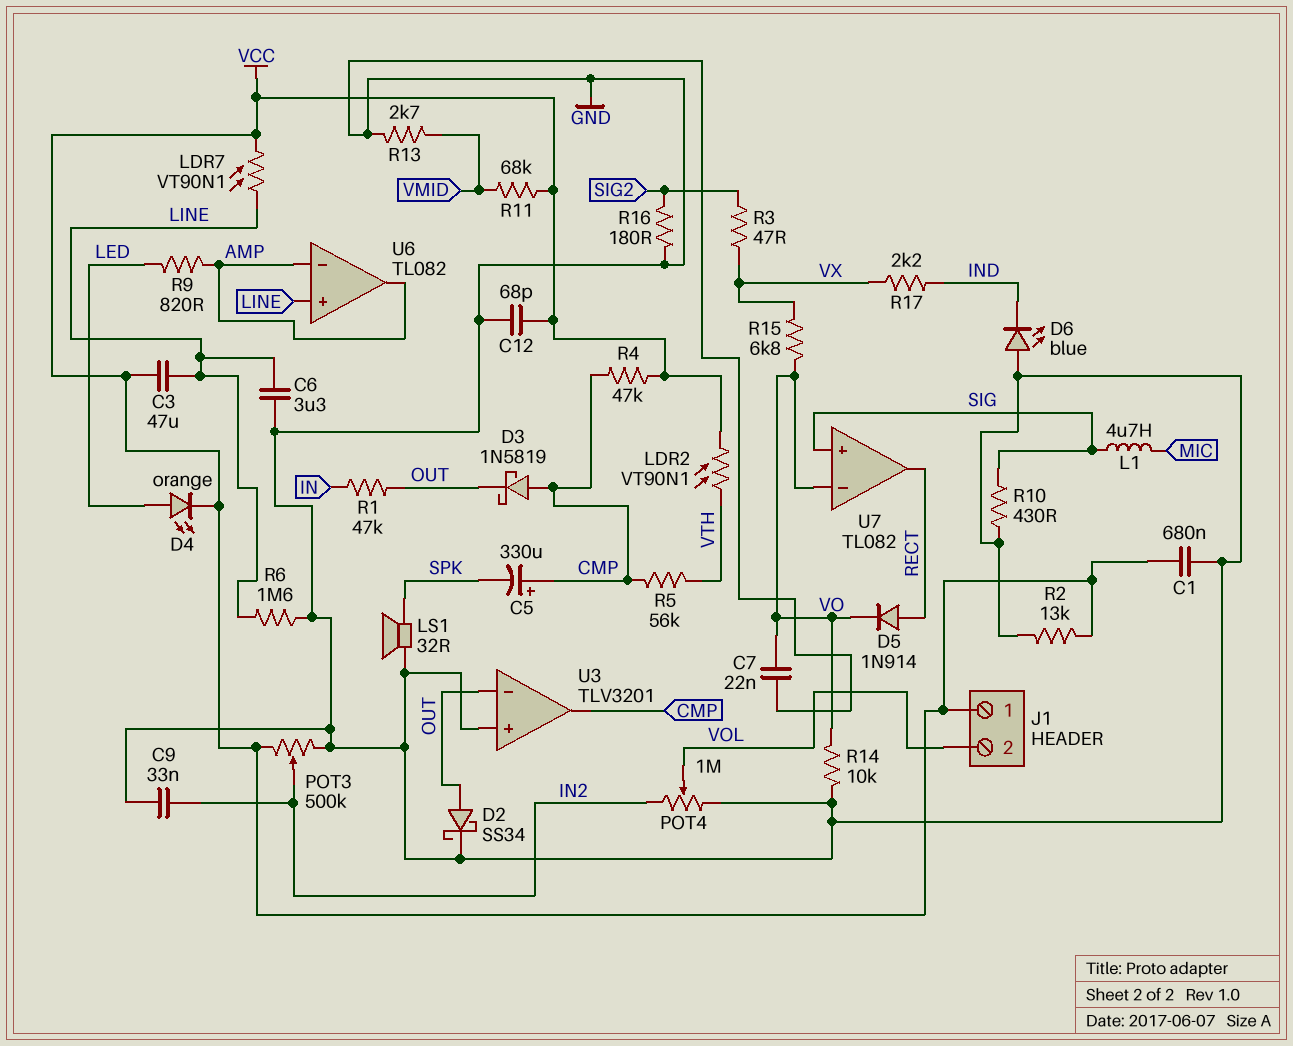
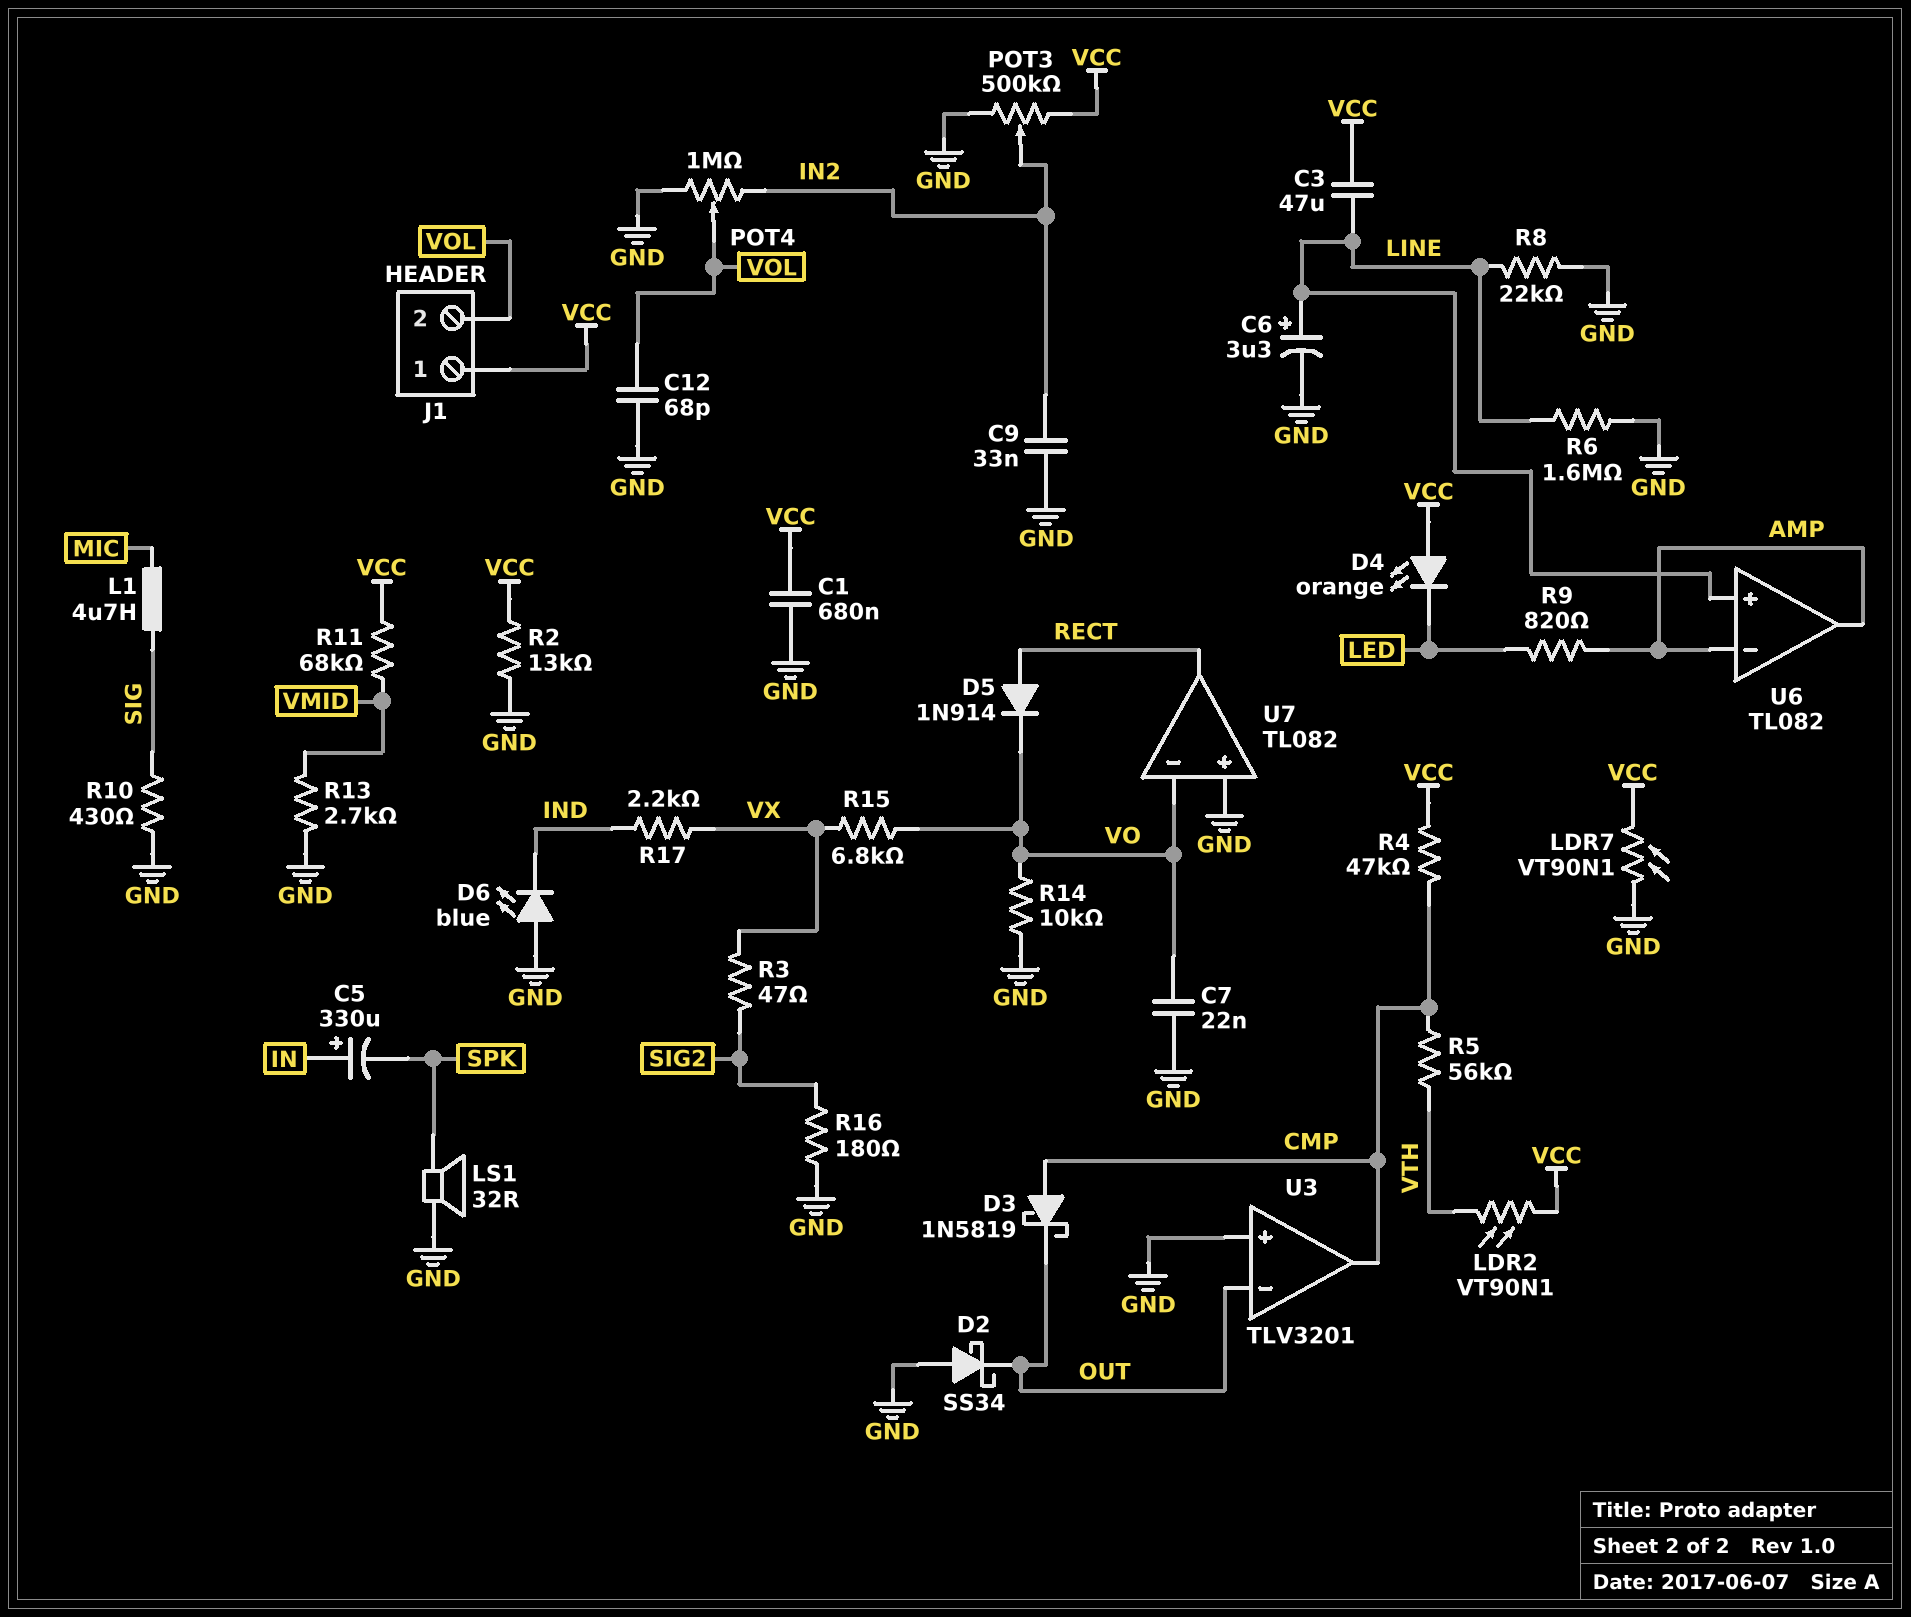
C5: 330uF (plus CMP, minus SPK) -> 330uF (plus IN, minus SPK)
C6: 3.3uF (GND, LINE) -> 3.3uF (plus LINE, minus GND)
C12: 68pF (GND, VCC) -> 68pF (GND, VOL)
D2: schottky SS34 (A OUT, K GND) -> schottky SS34 (A GND, K OUT)
D4: LED orange (A LED, K VCC) -> LED orange (A VCC, K LED)
LDR7: VT90N1 (LINE, VCC) -> VT90N1 (GND, VCC)
R1: 47k (IN, OUT) -> none
R8: none -> 22k (GND, LINE)
U7 pin in+: SIG -> GND

